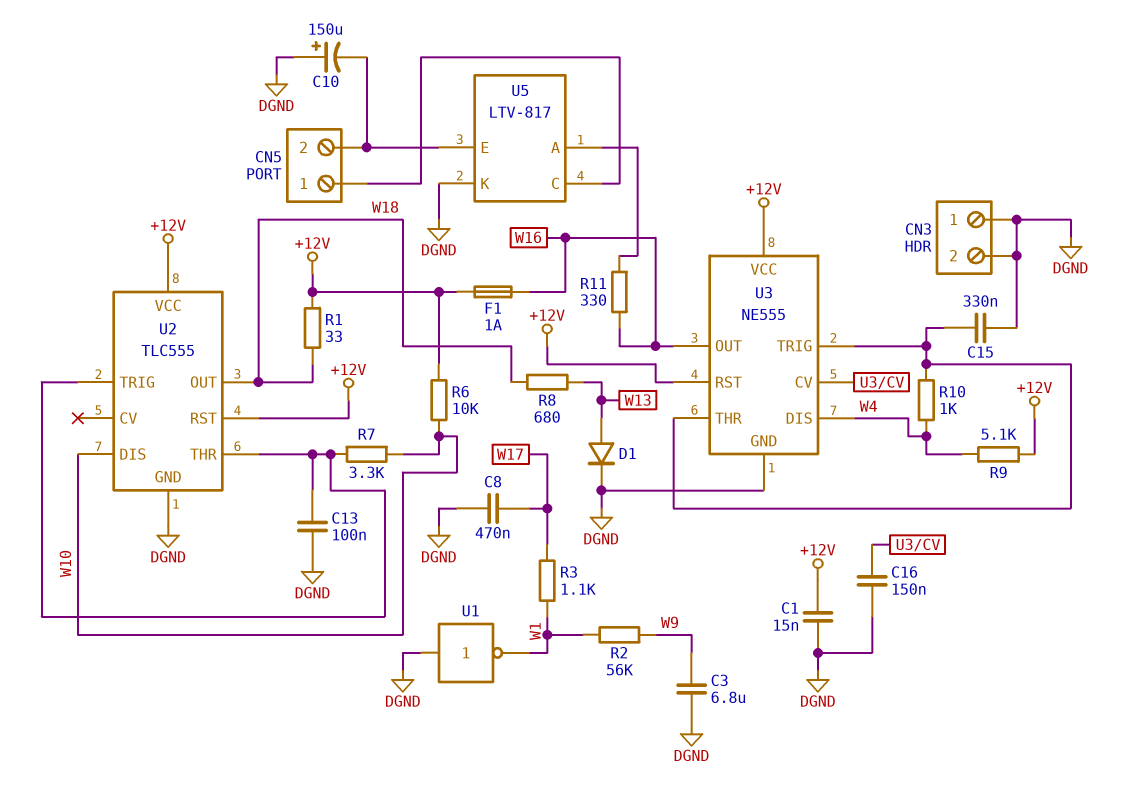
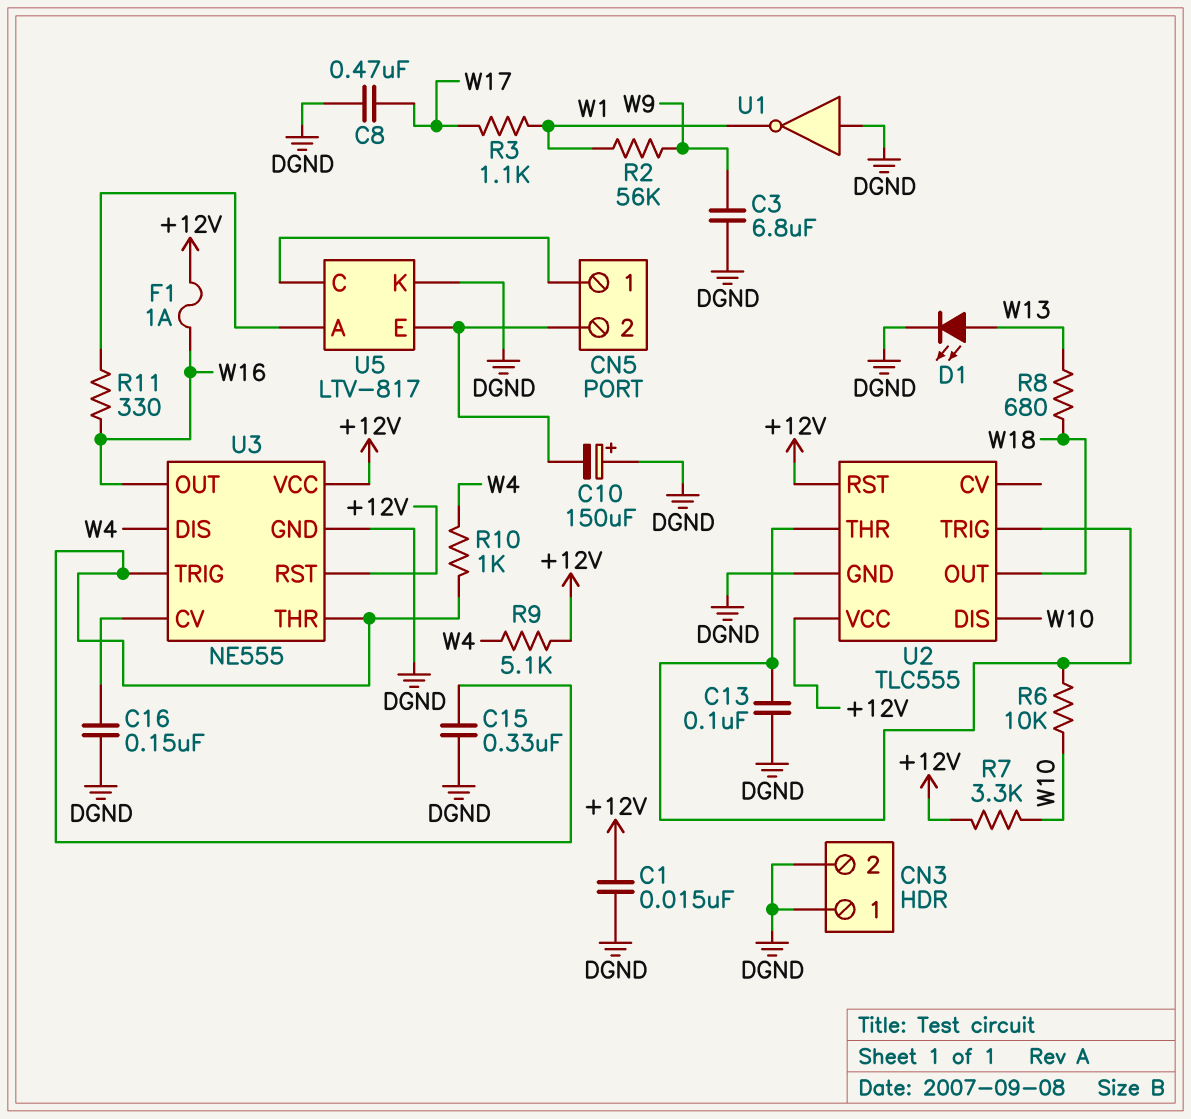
D1: diode (A W13, K DGND) -> LED (A W13, K DGND)
R1: 33 (+12V, W18) -> none
R6: 10k (+12V, W10) -> 10k (U2/THR, W10)
R7: 3.3k (U2/THR, W10) -> 3.3k (+12V, W10)

